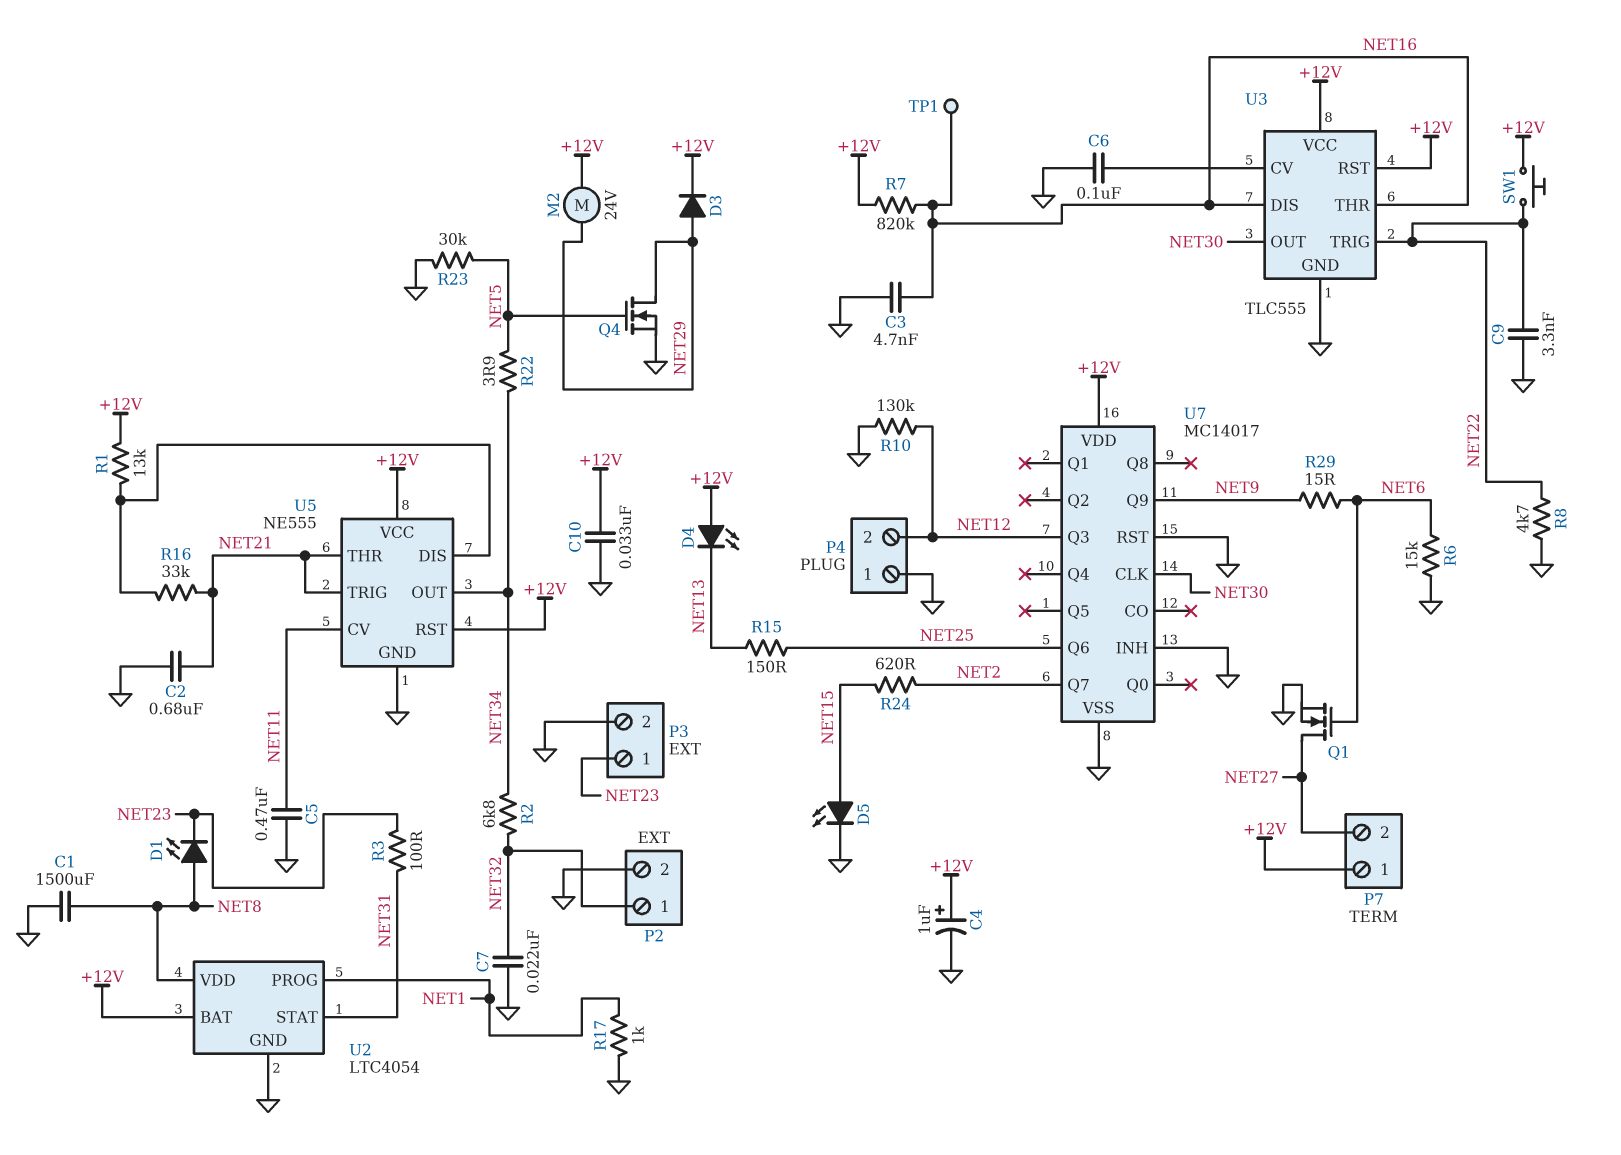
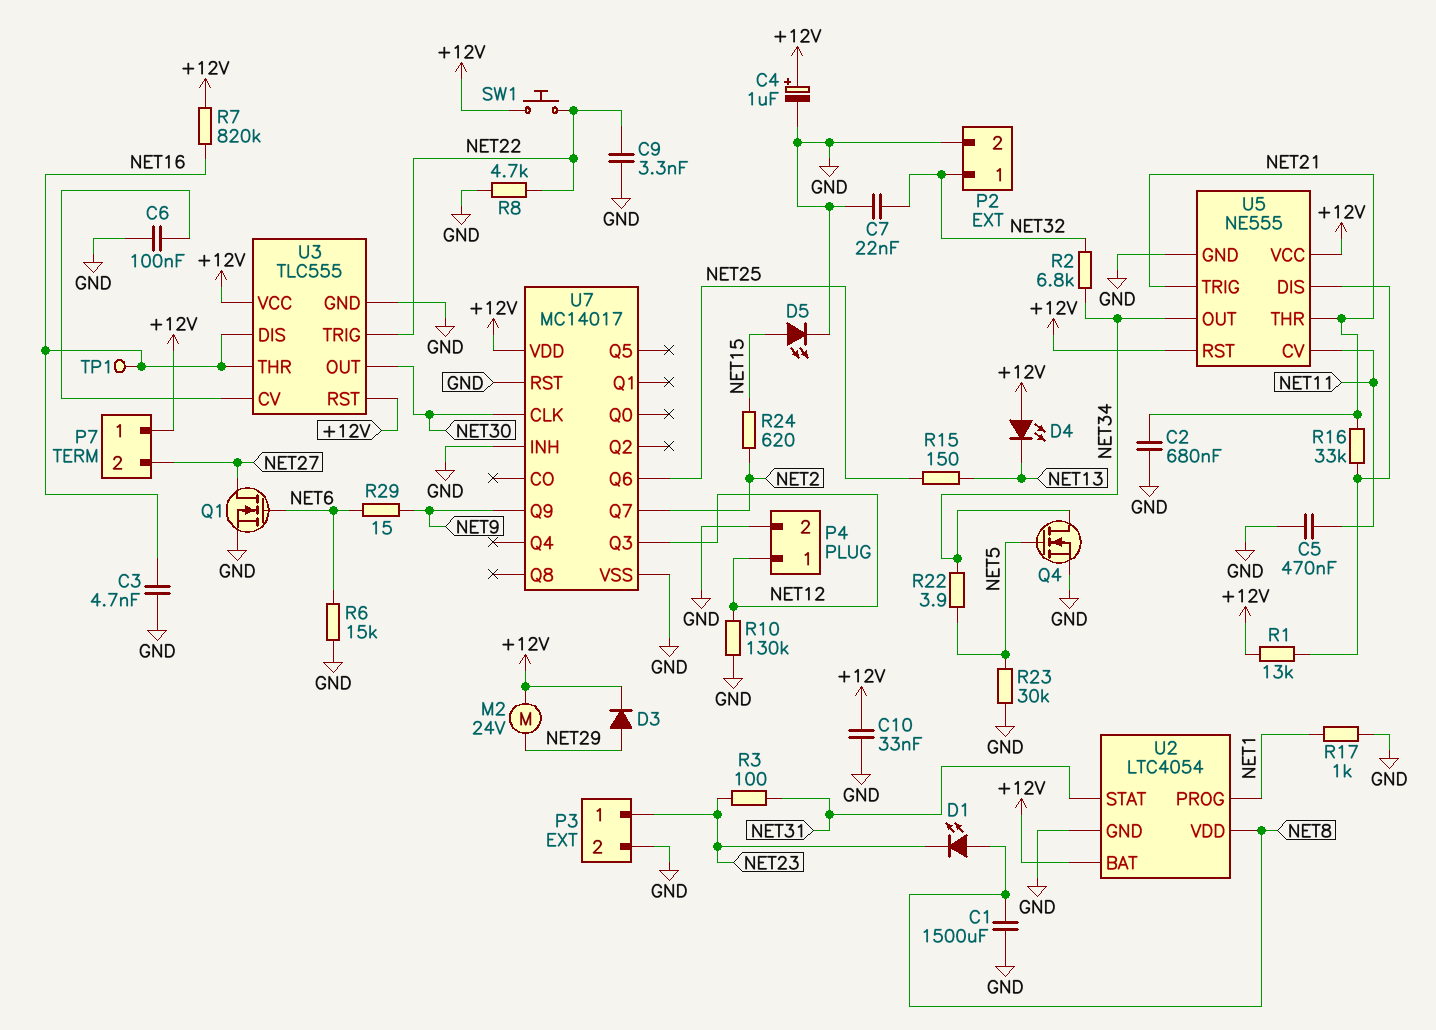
P4 pin 1: GND -> NET12
P4 pin 2: NET12 -> GND
Q4: NMOS (G NET5, D NET29, S GND) -> NMOS (G NET5, D NET34, S GND)

